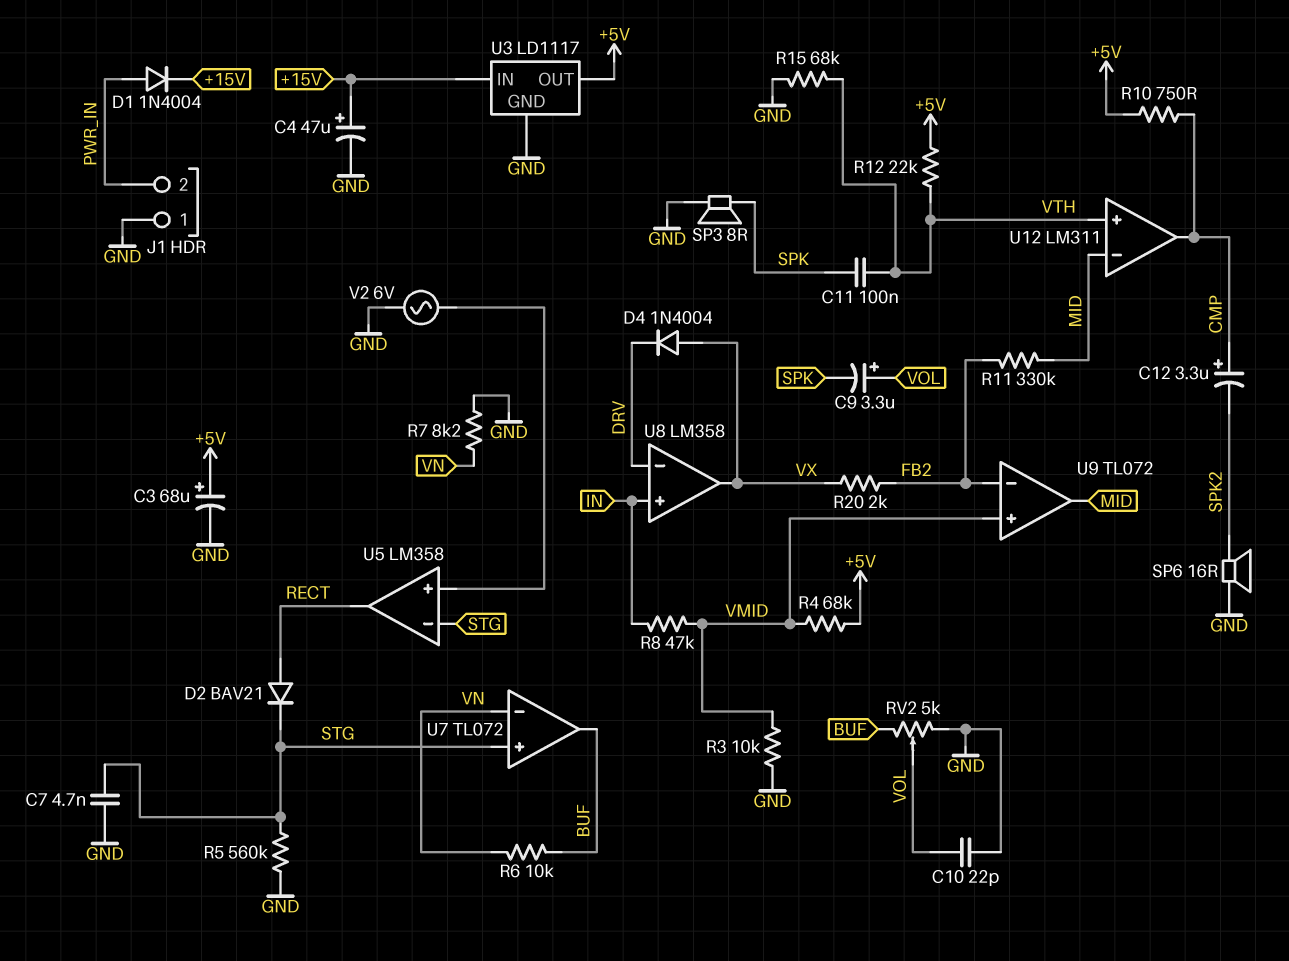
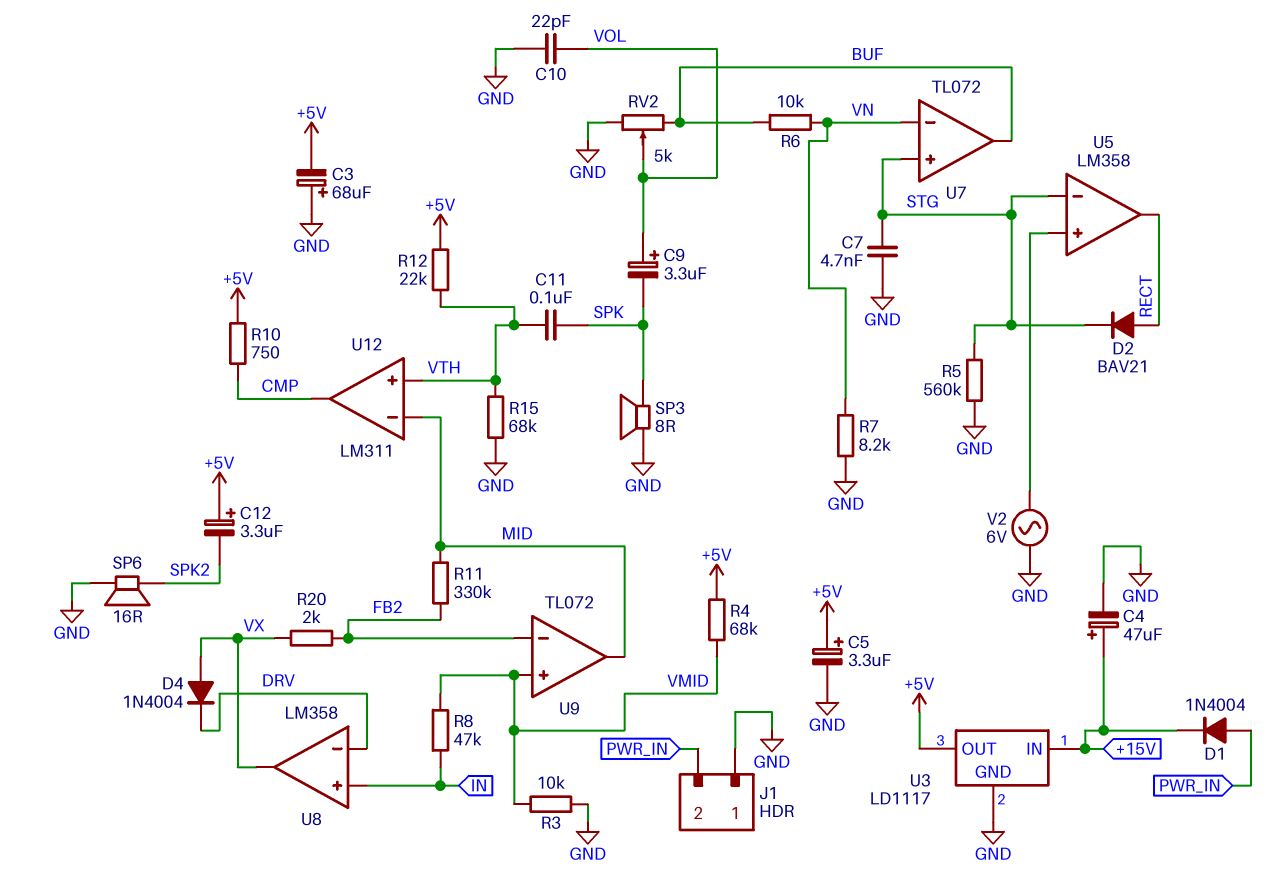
C3: 68uF (plus +5V, minus GND) -> 68uF (plus GND, minus +5V)
C5: none -> 3.3uF (plus +5V, minus GND)
C12: 3.3uF (plus CMP, minus SPK2) -> 3.3uF (plus +5V, minus SPK2)

